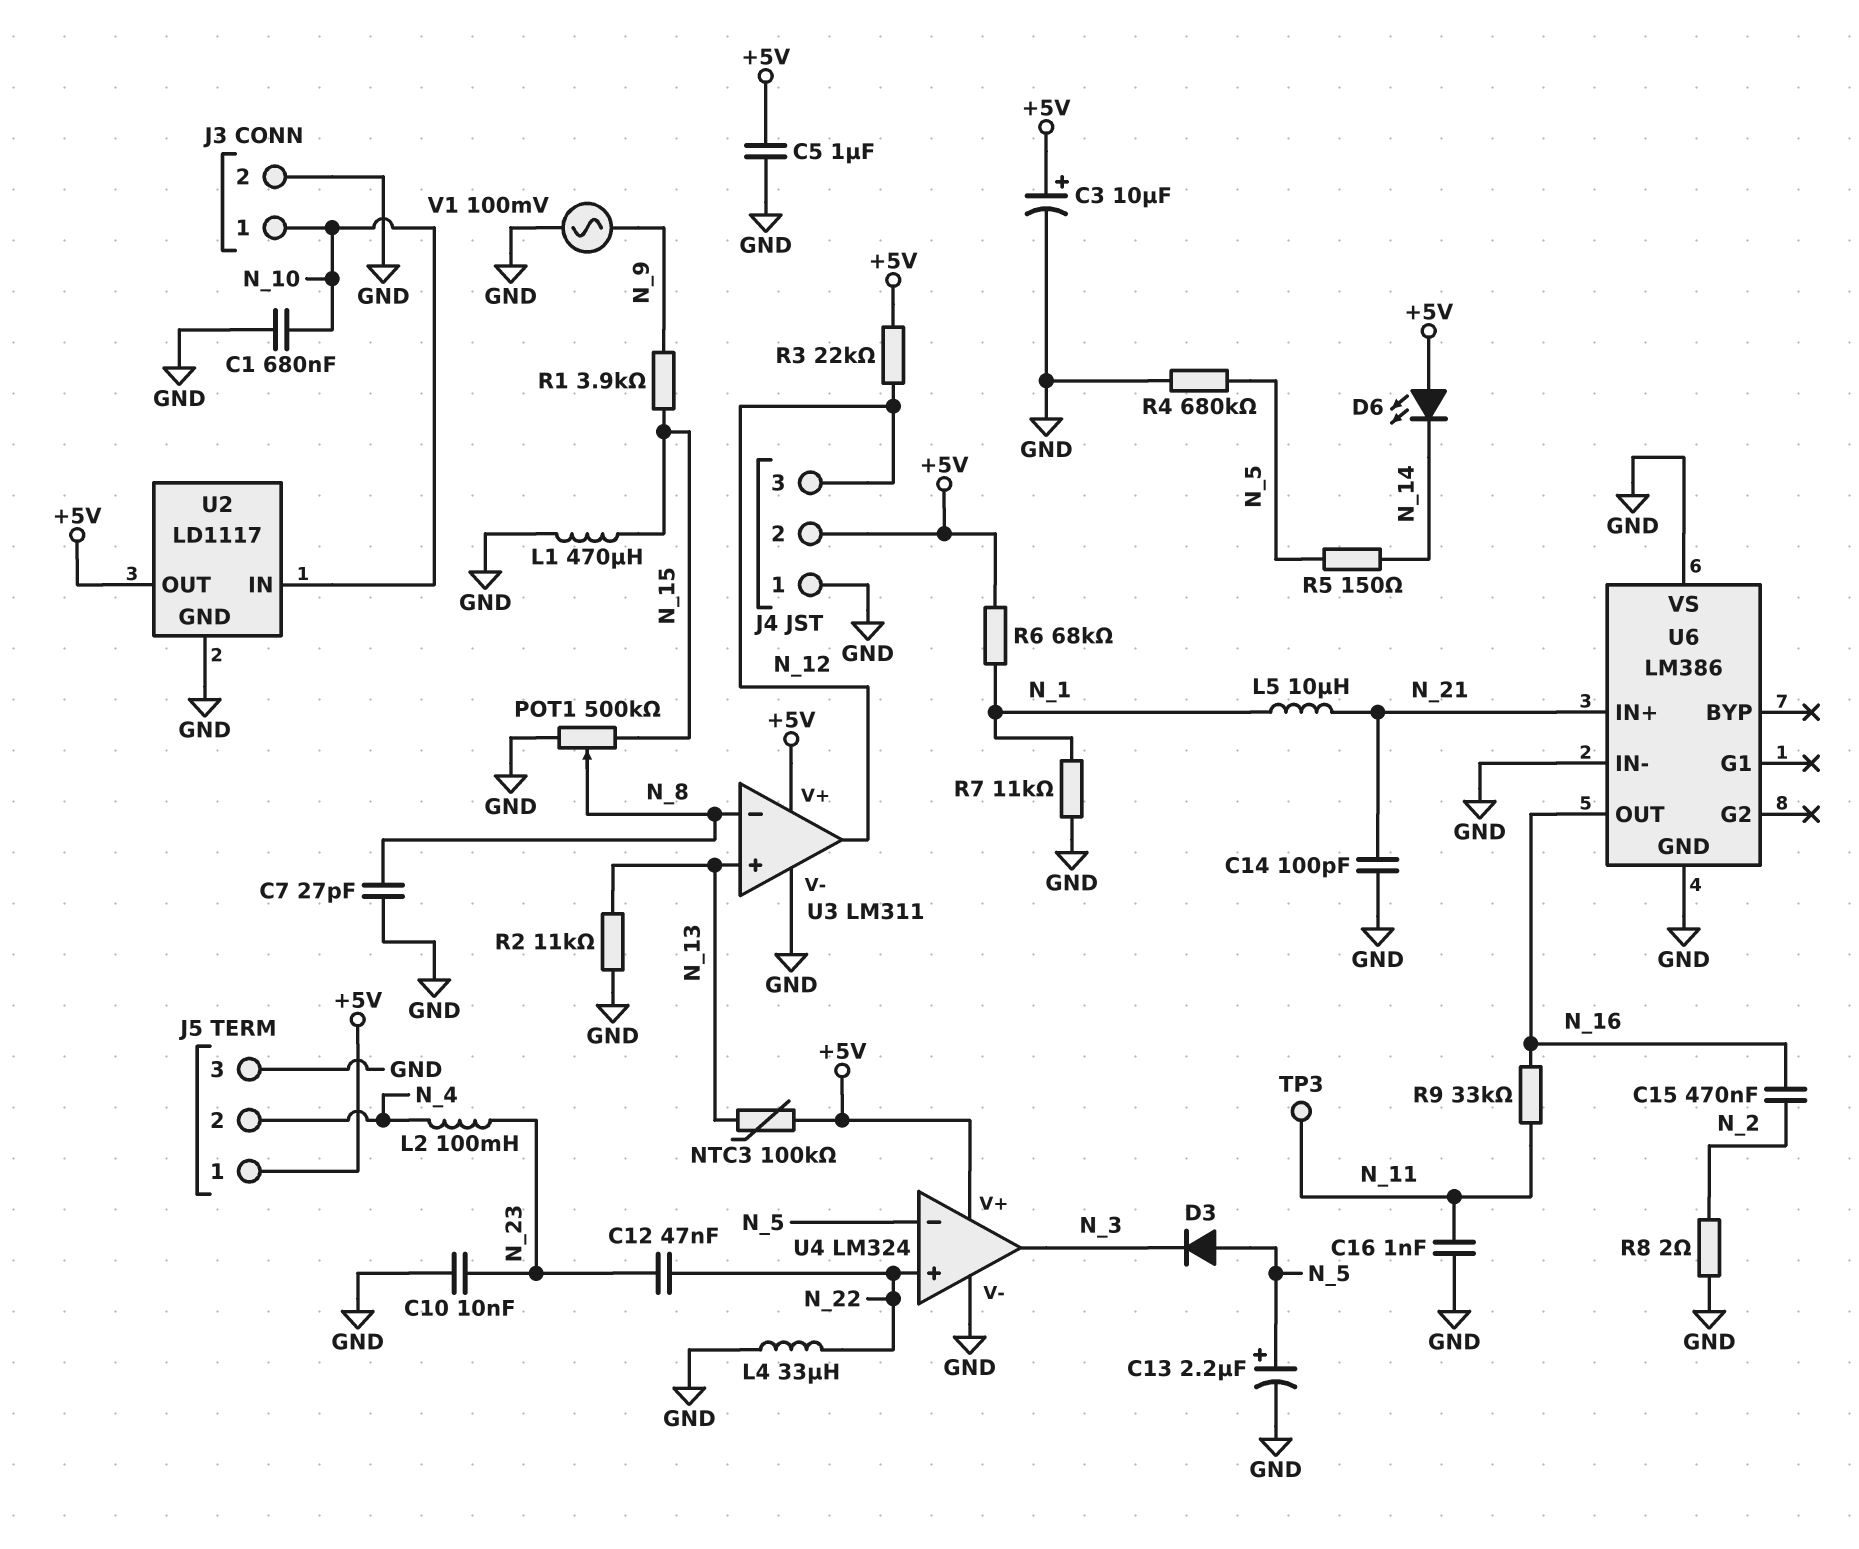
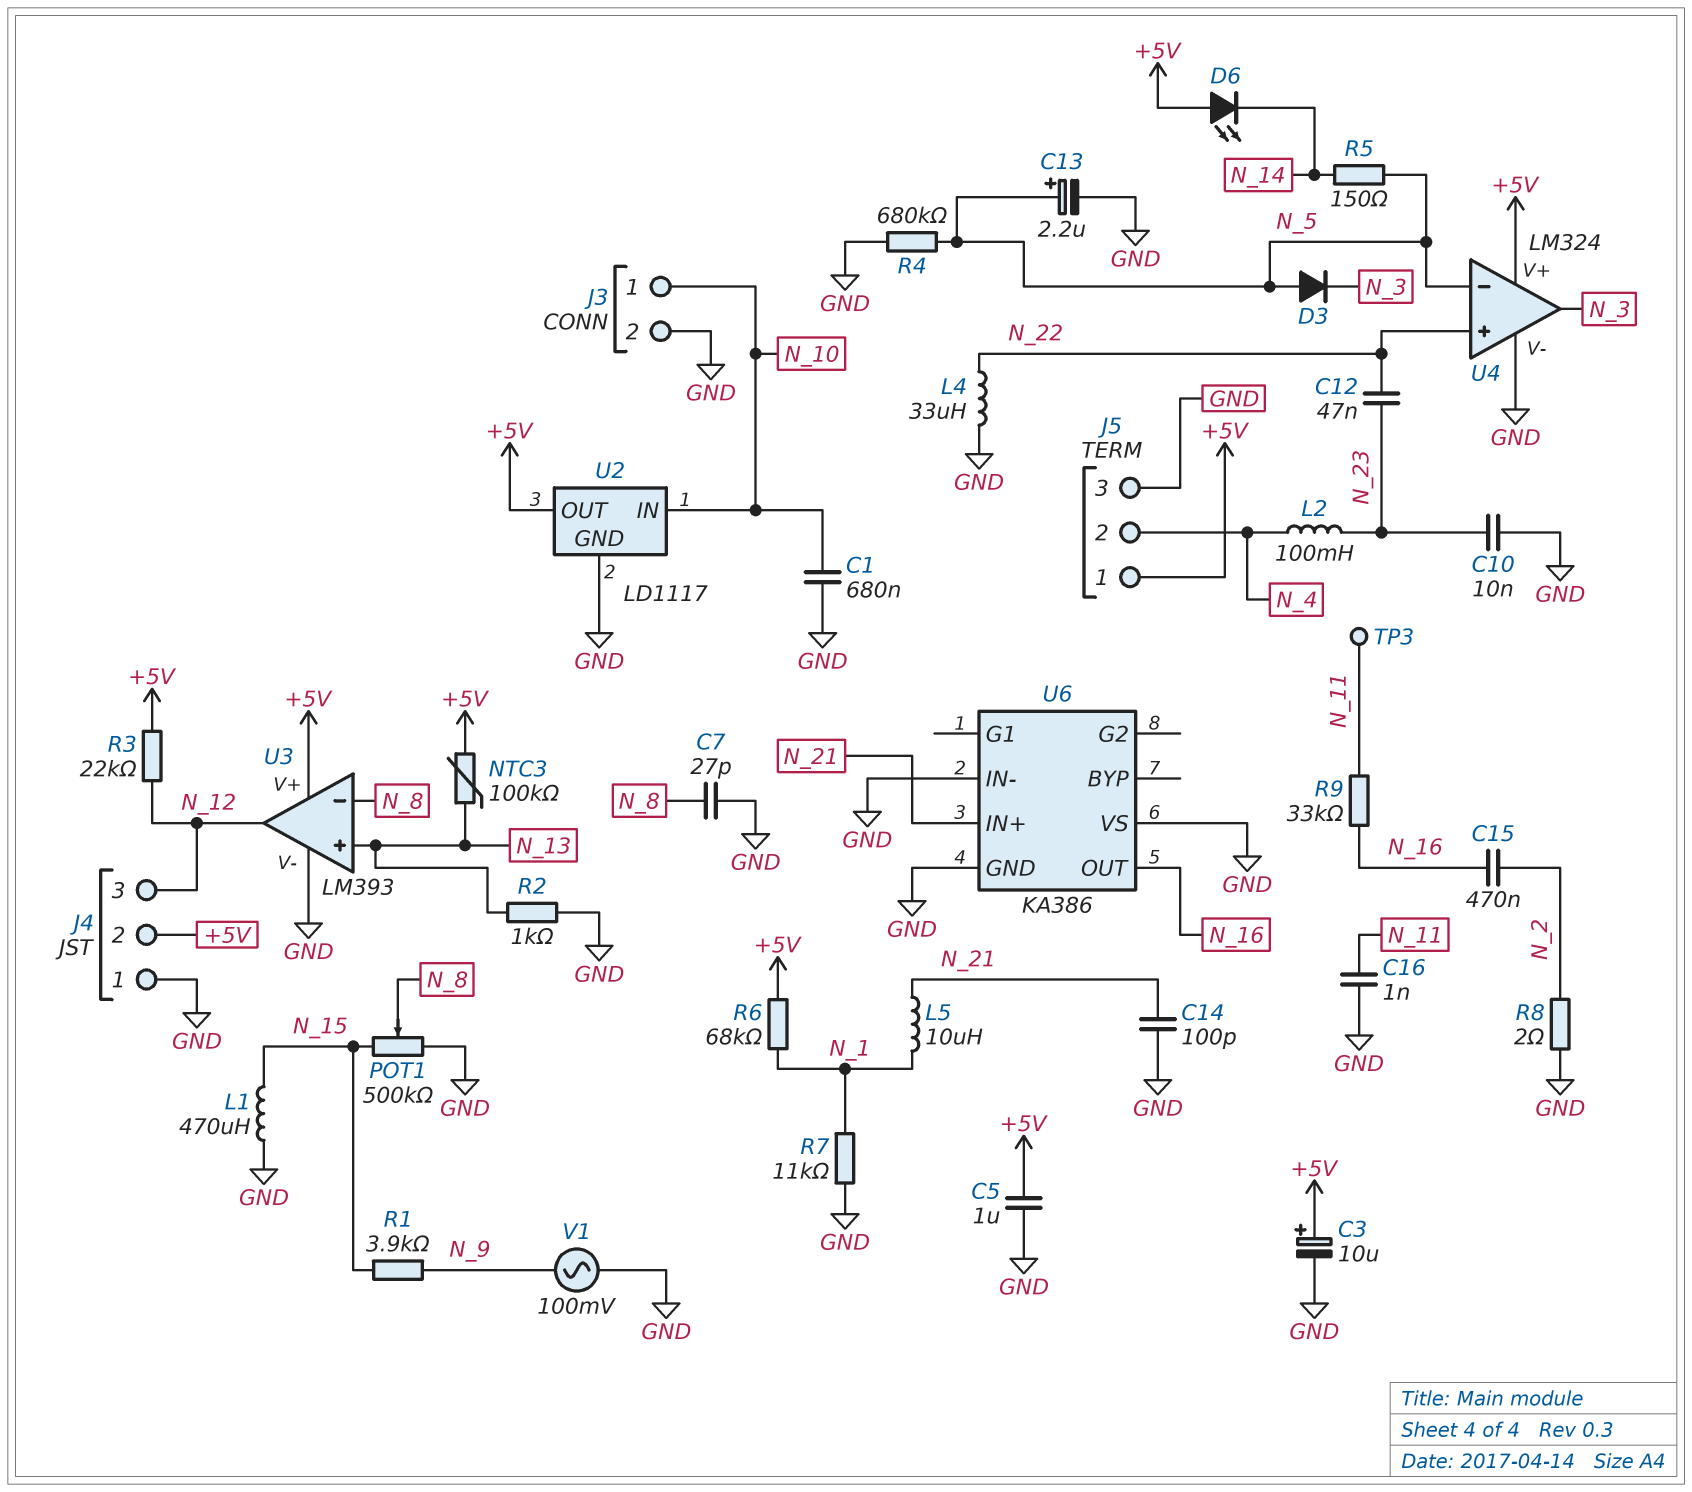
R2: 11k (GND, N_13) -> 1k (GND, N_13)
U3: LM311 -> LM393
U6: LM386 -> KA386

